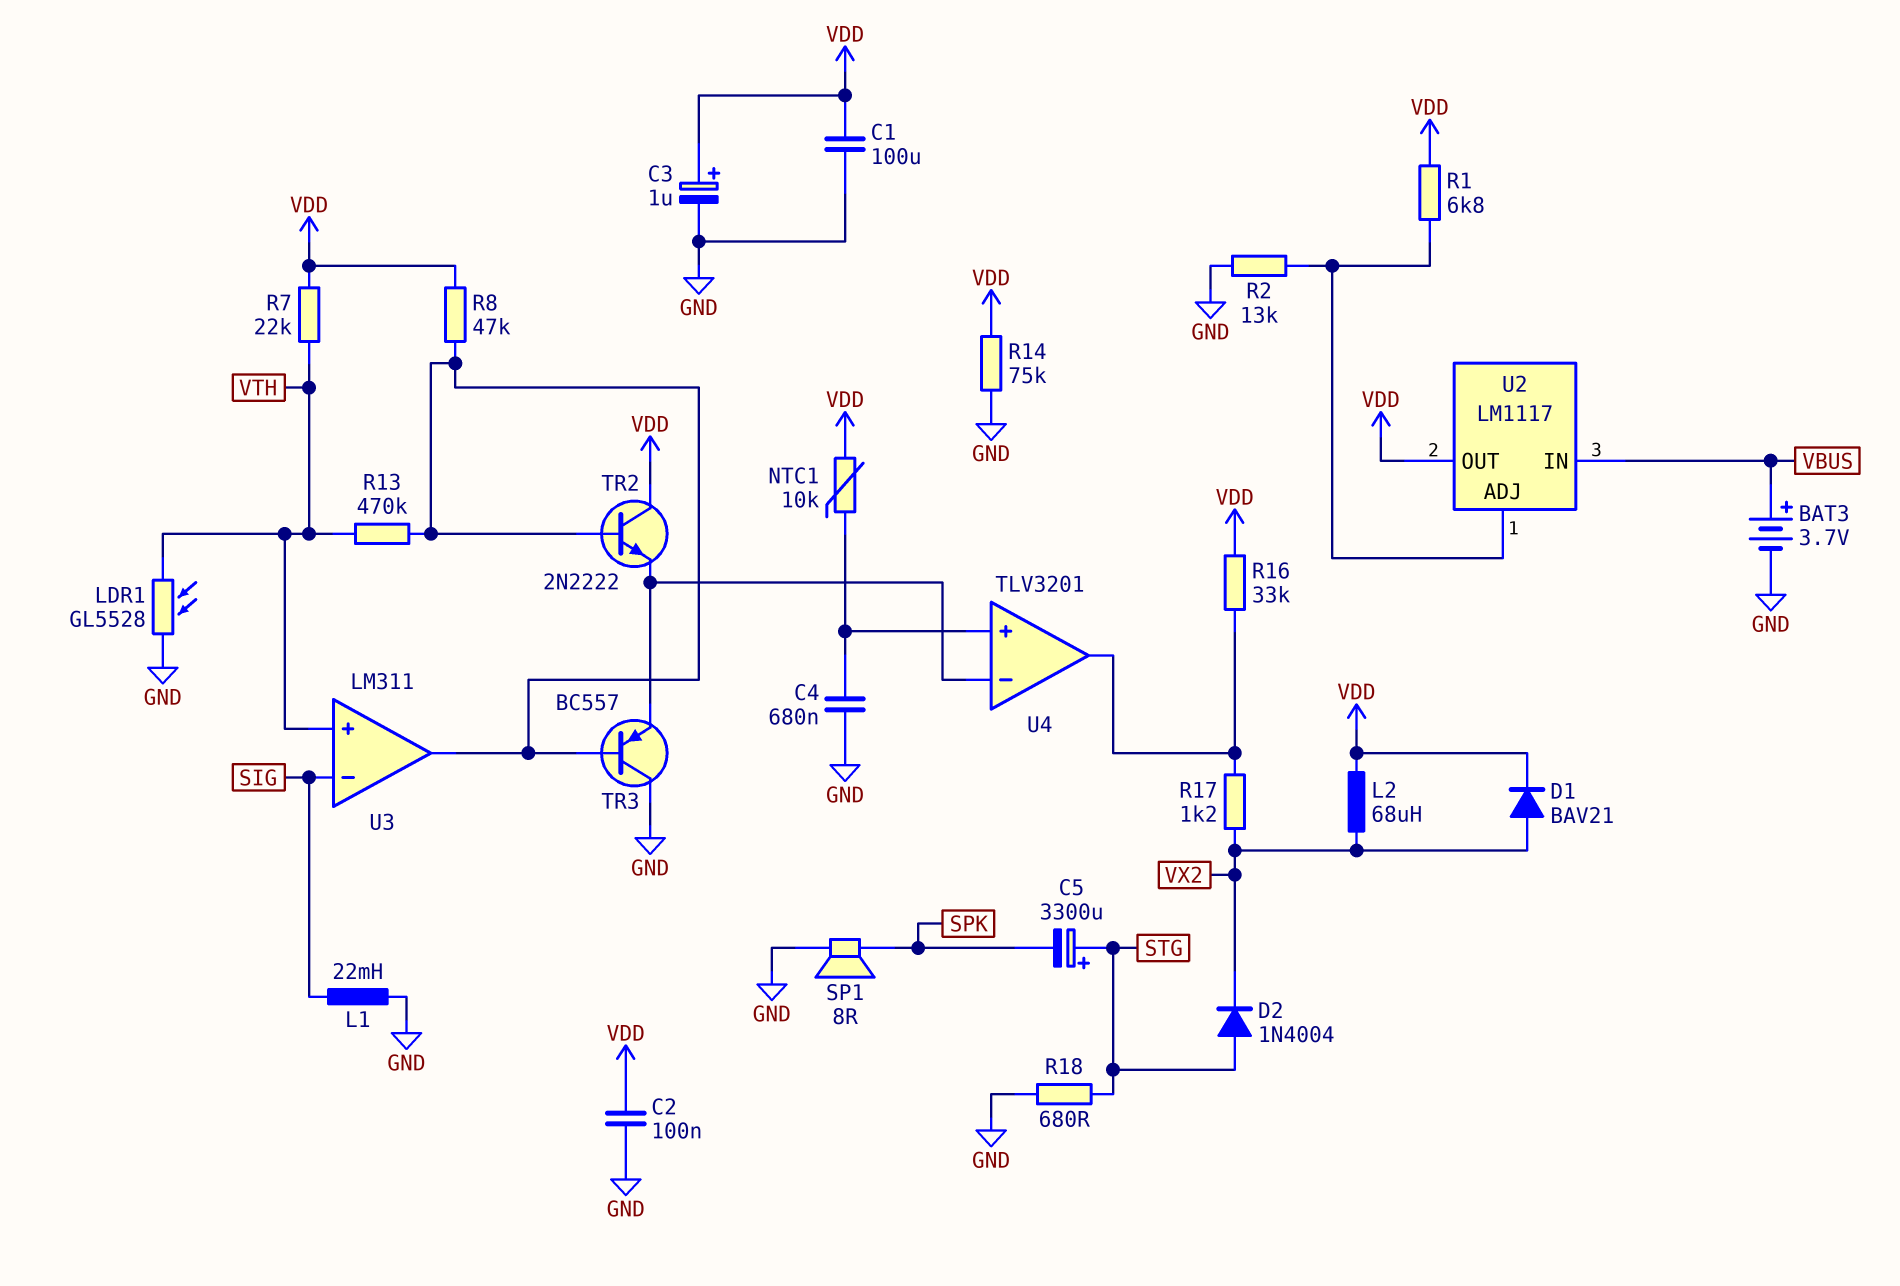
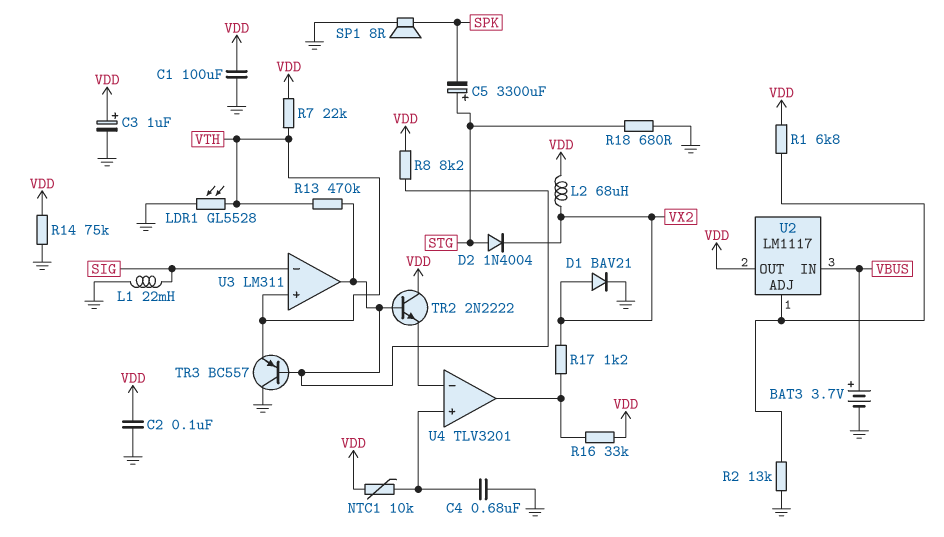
D1: diode BAV21 (A VX2, K VDD) -> diode BAV21 (A VX2, K GND)
R8: 47k (U3/out, VDD) -> 8.2k (U3/out, VDD)
TR3: PNP BC557 (B U3/out, C GND, E U4/in-) -> PNP BC557 (B U3/out, C GND, E VTH)

